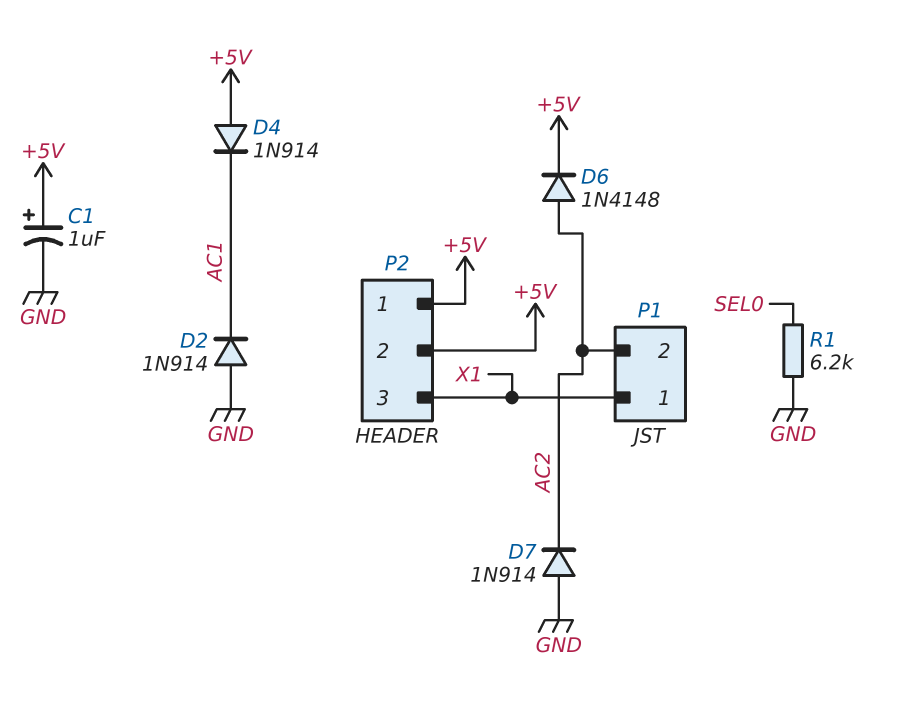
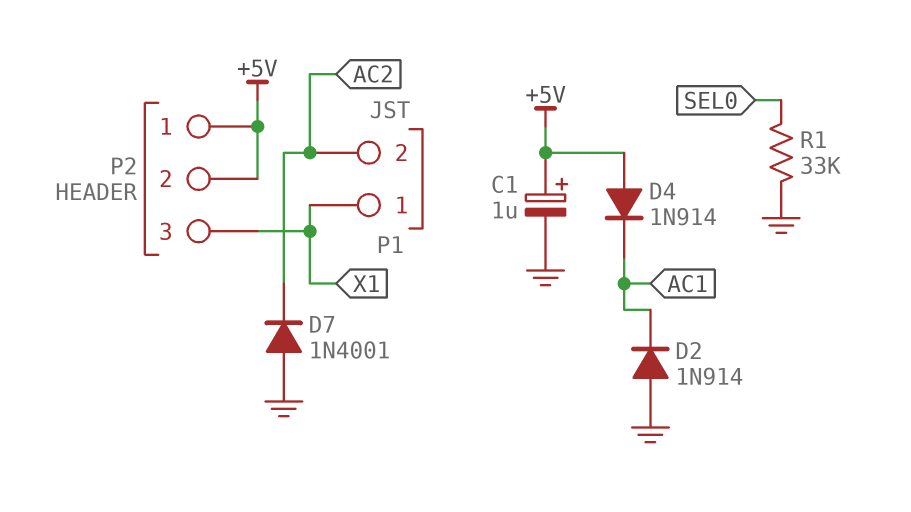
D6: diode 1N4148 (A AC2, K +5V) -> none
D7: diode 1N914 (A GND, K AC2) -> diode 1N4001 (A GND, K AC2)
R1: 6.2k (GND, SEL0) -> 33k (GND, SEL0)

